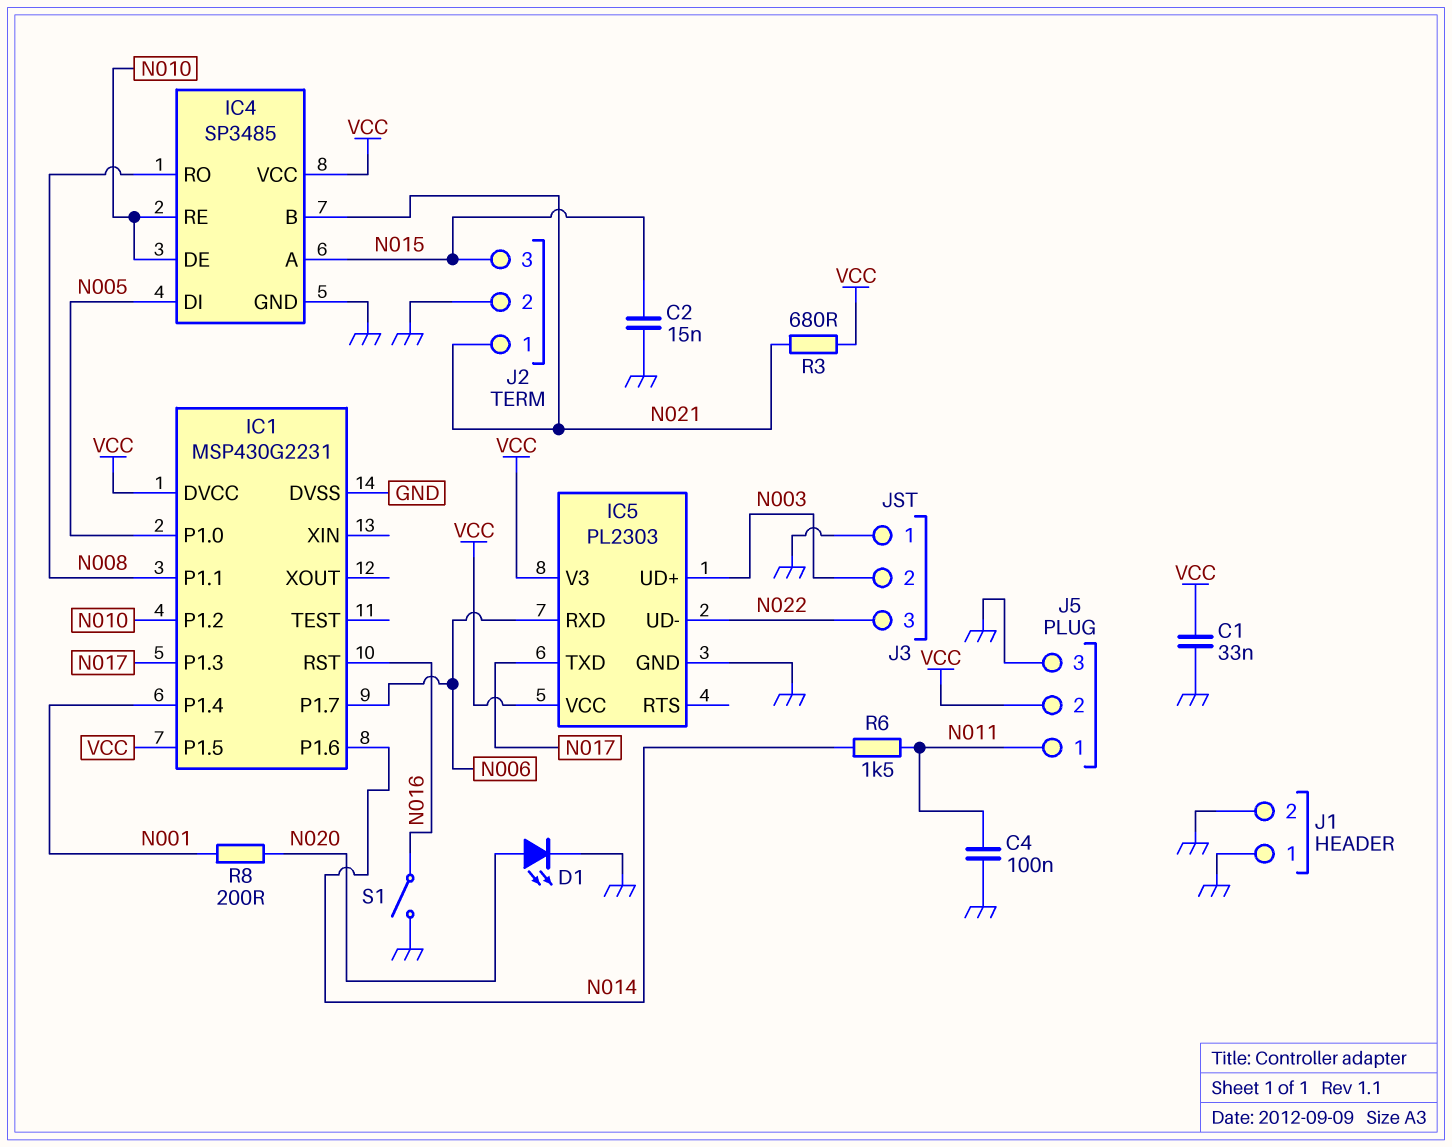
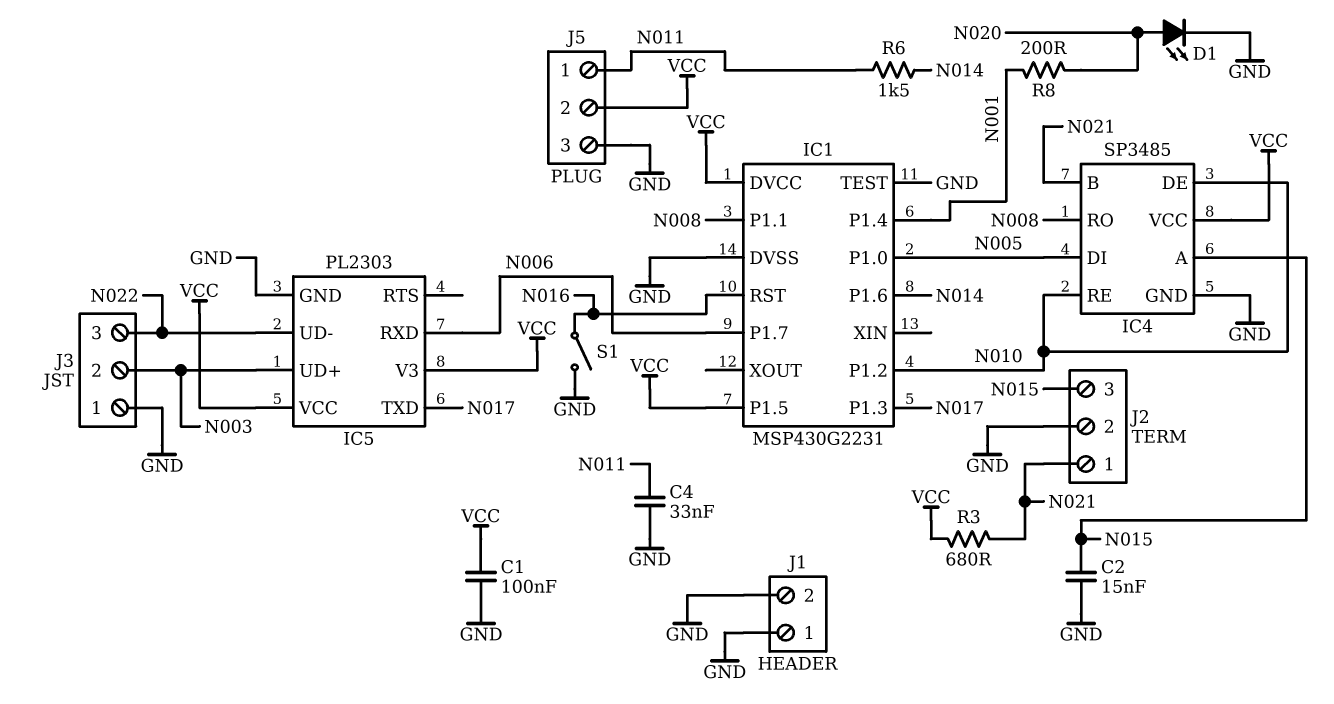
C1: 33nF (GND, VCC) -> 100nF (GND, VCC)
C4: 100nF (GND, N011) -> 33nF (GND, N011)
IC1 pin TEST: none -> GND

